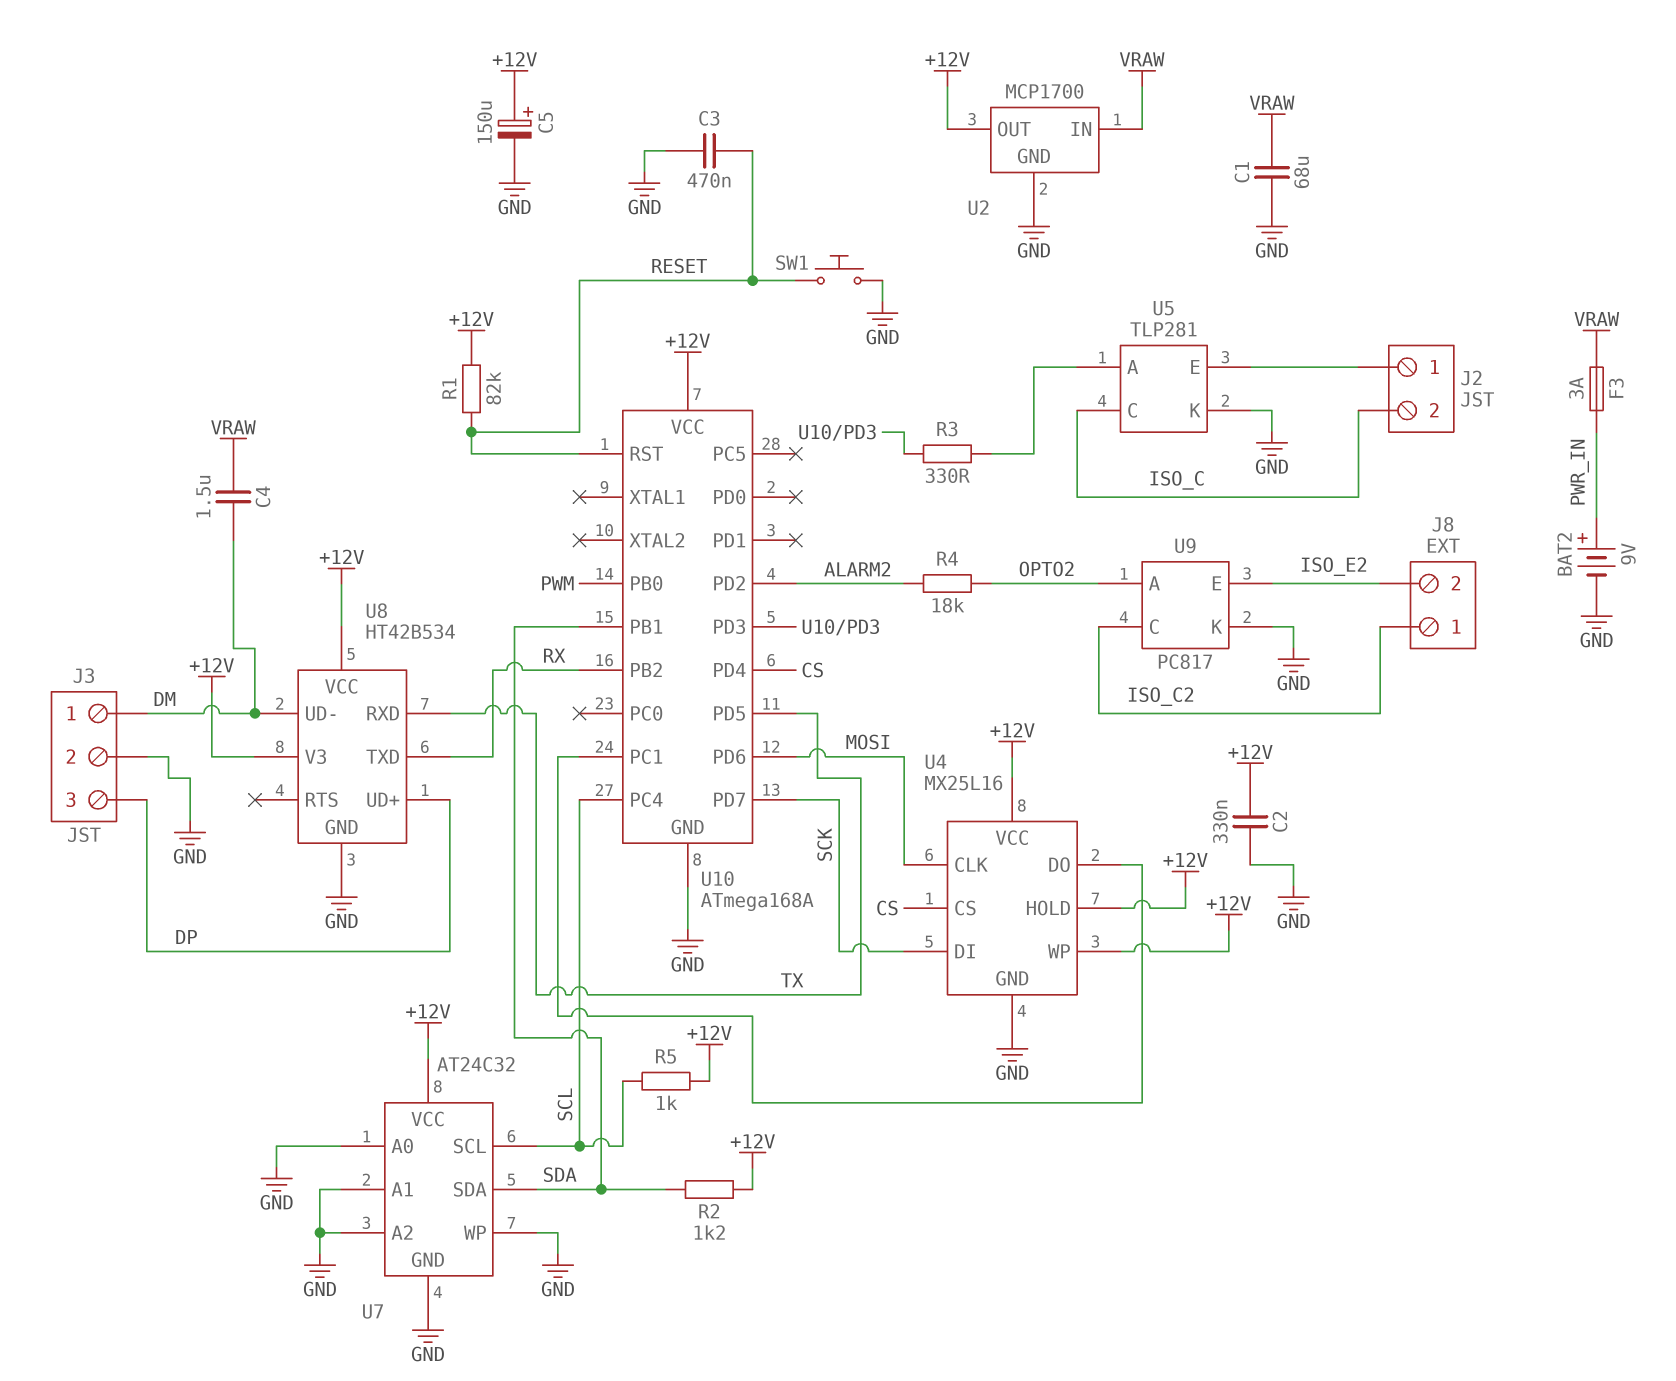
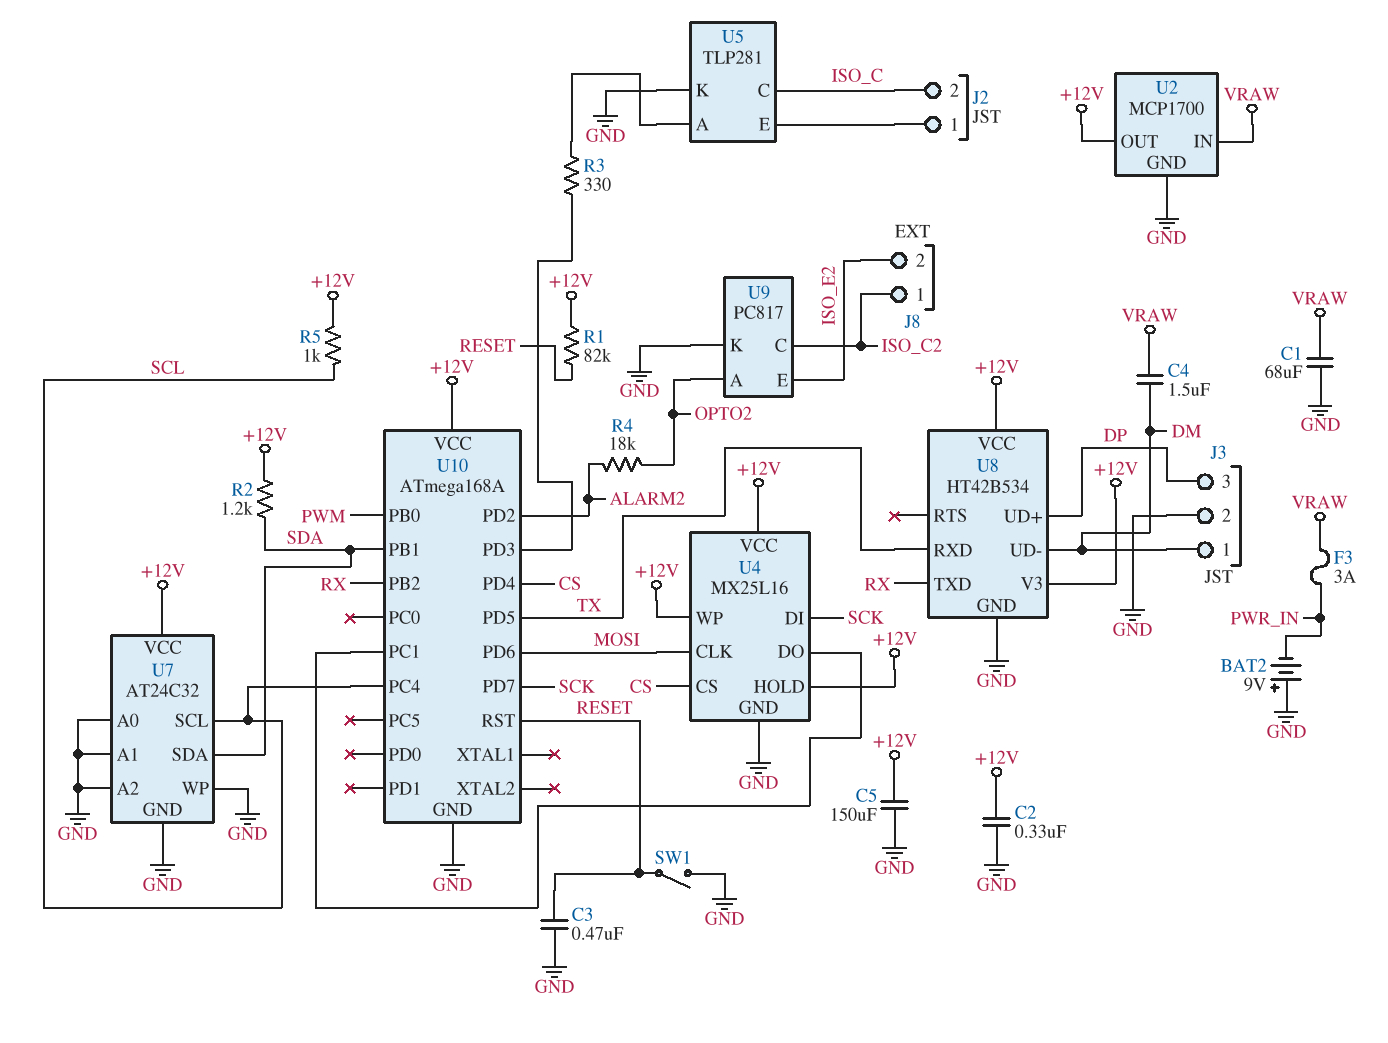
BAT2: 9V (plus PWR_IN, minus GND) -> 9V (plus GND, minus PWR_IN)
C5: 150uF (plus +12V, minus GND) -> 150uF (+12V, GND)
SW1: button (GND, RESET) -> switch (GND, RESET)

